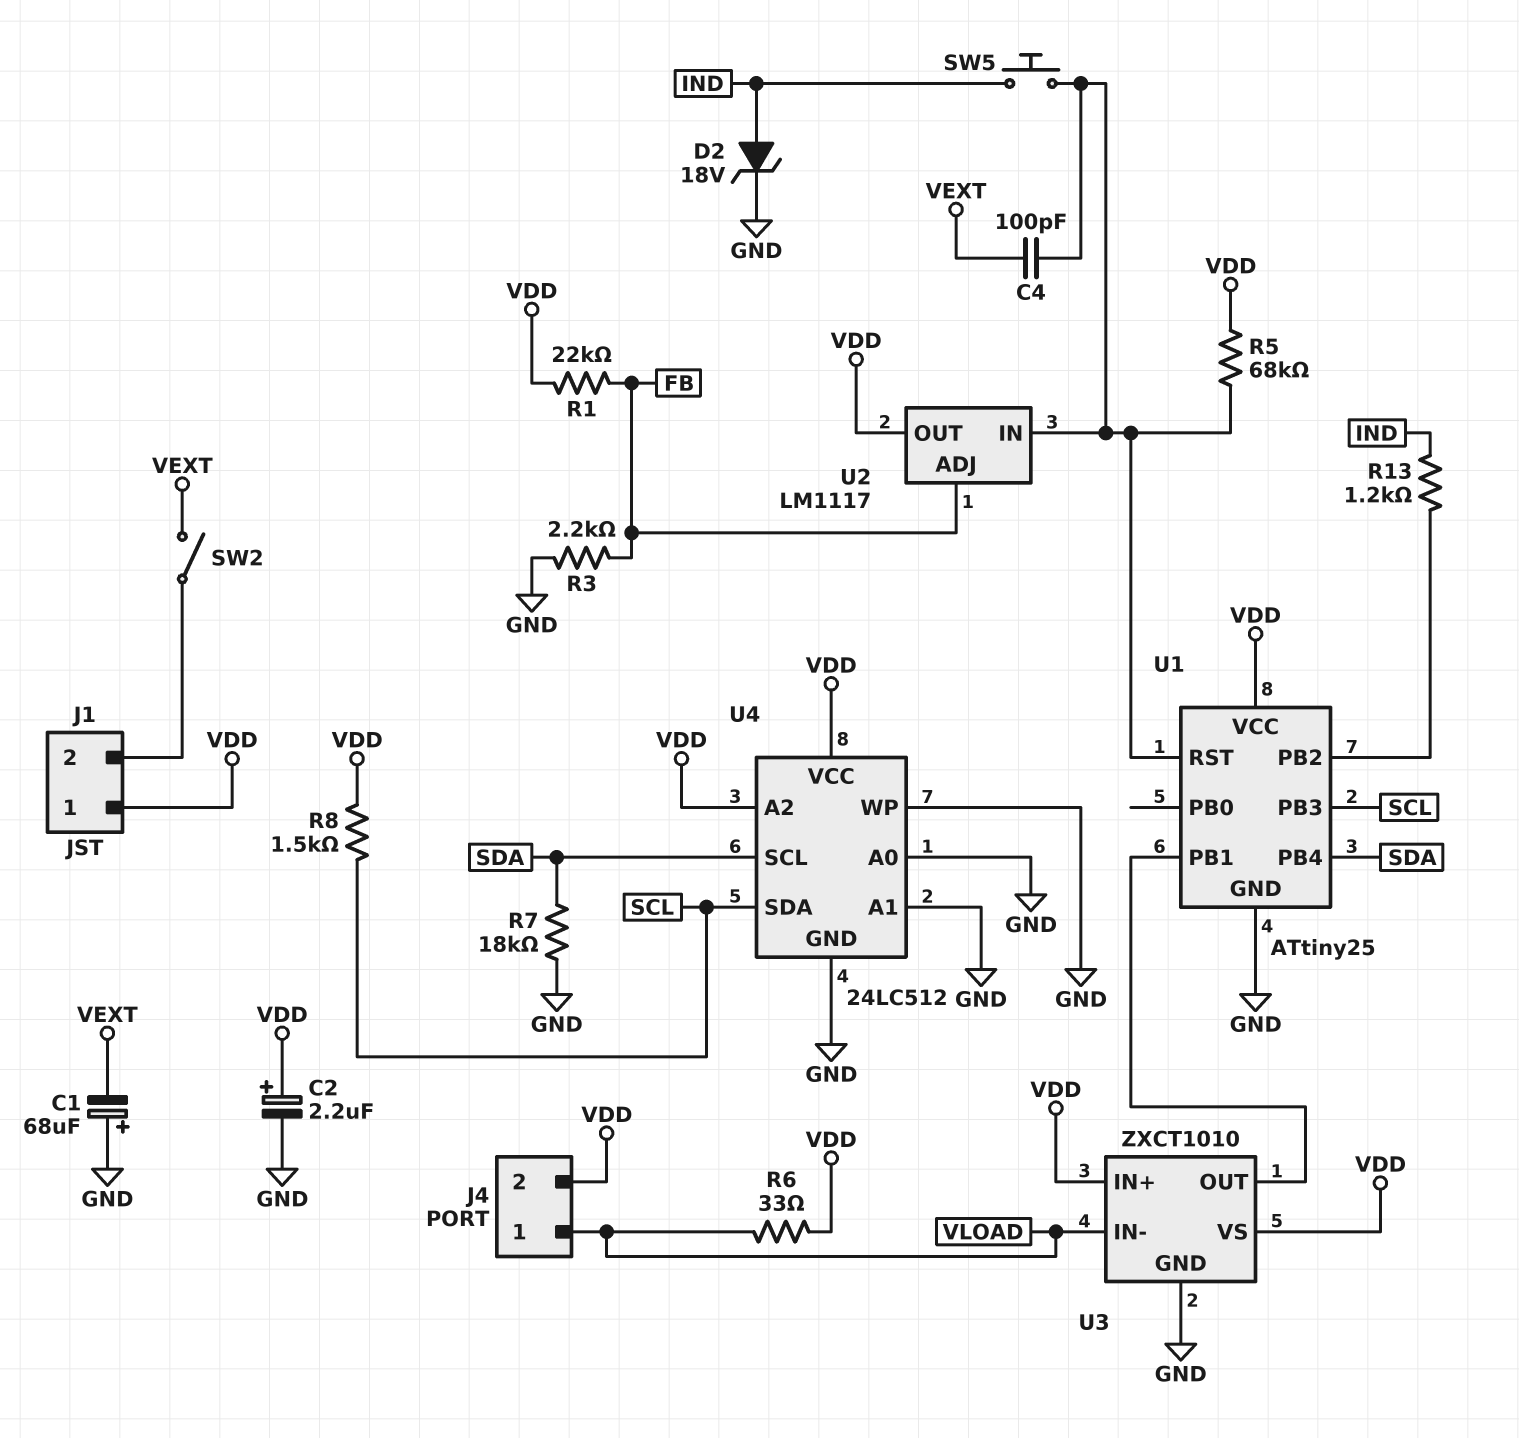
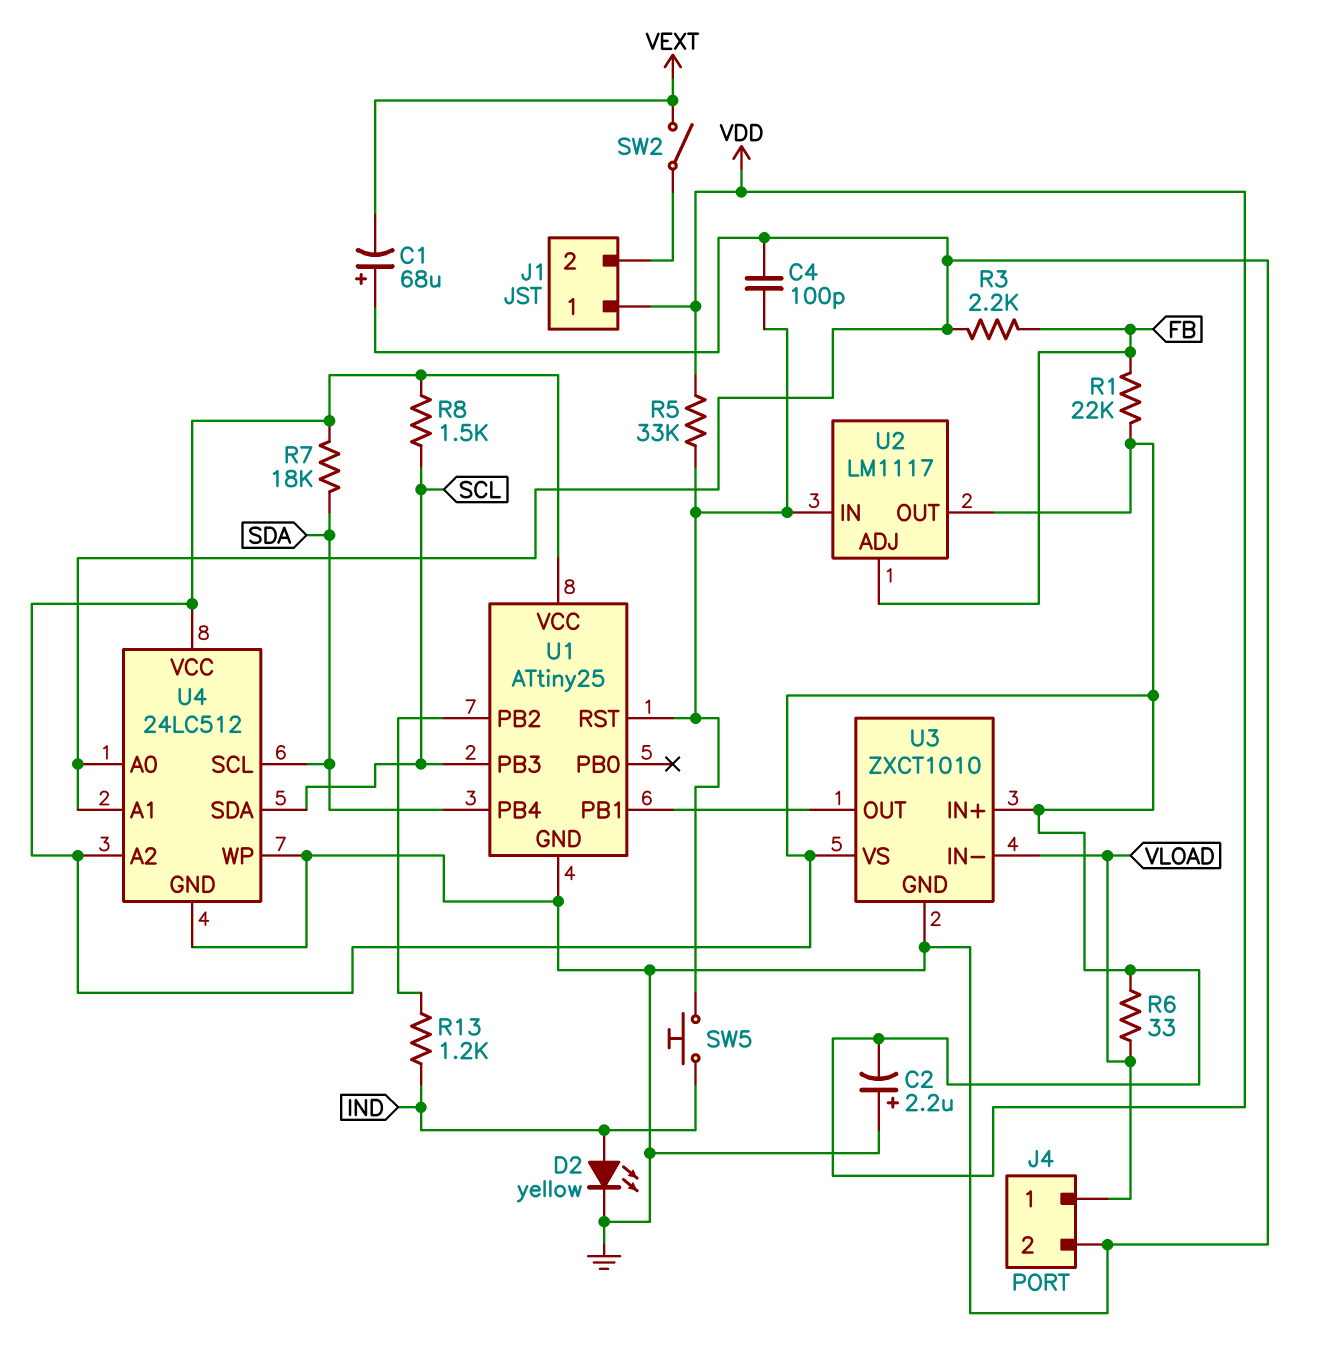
C2: 2.2uF (plus VDD, minus GND) -> 2.2uF (plus GND, minus VDD)
C4: 100pF (U1/RST, VEXT) -> 100pF (GND, U1/RST)
D2: zener 18V (A IND, K GND) -> LED yellow (A IND, K GND)
J4 pin 2: VDD -> GND
R5: 68k (U1/RST, VDD) -> 33k (U1/RST, VDD)
R7: 18k (GND, SDA) -> 18k (SDA, VDD)

